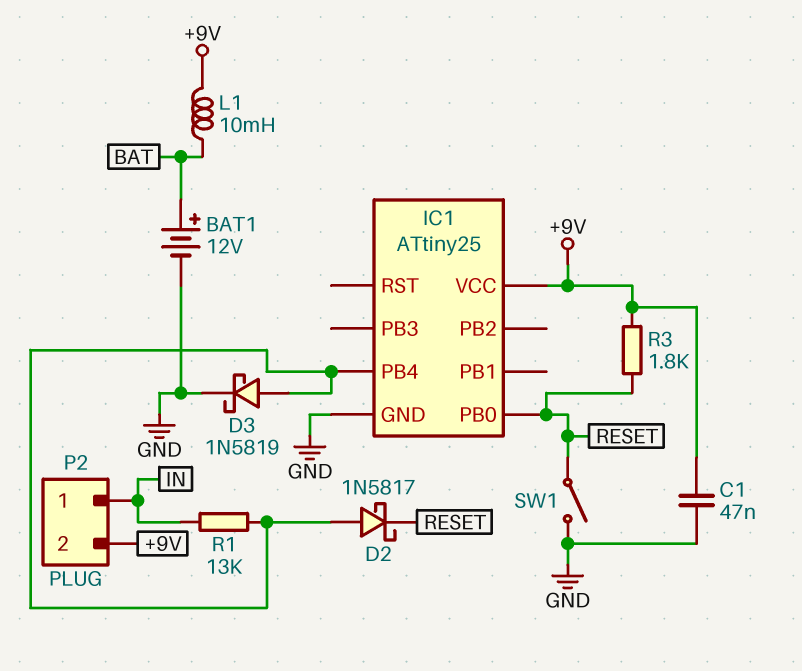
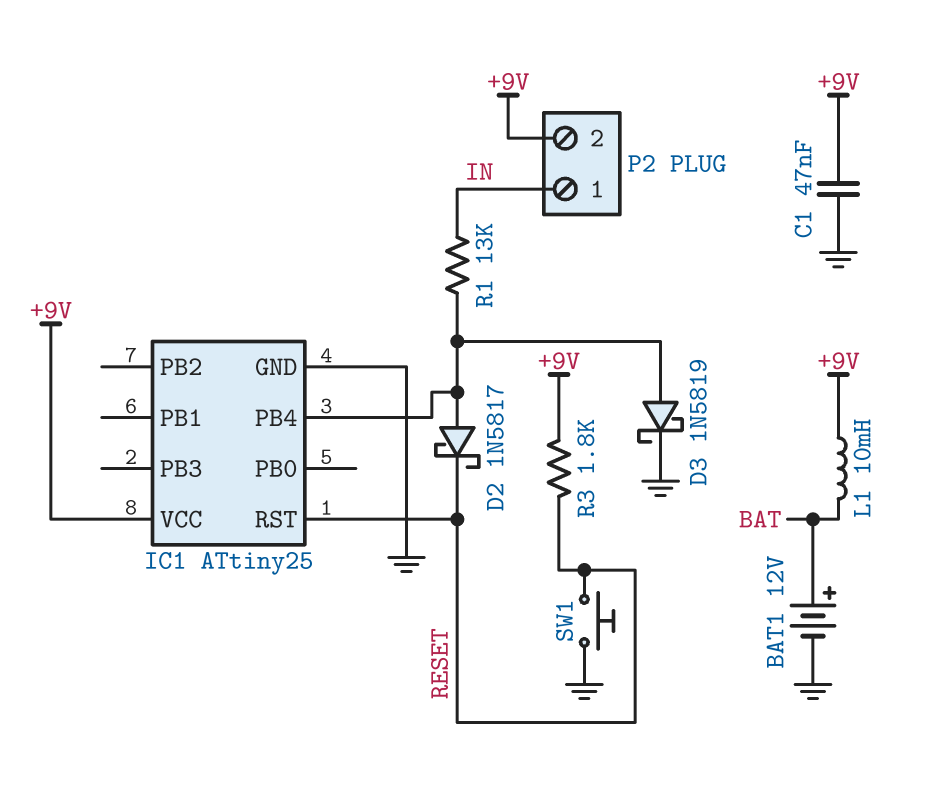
IC1 pin PB0: RESET -> none
IC1 pin RST: none -> RESET
SW1: switch (GND, RESET) -> button (GND, RESET)

